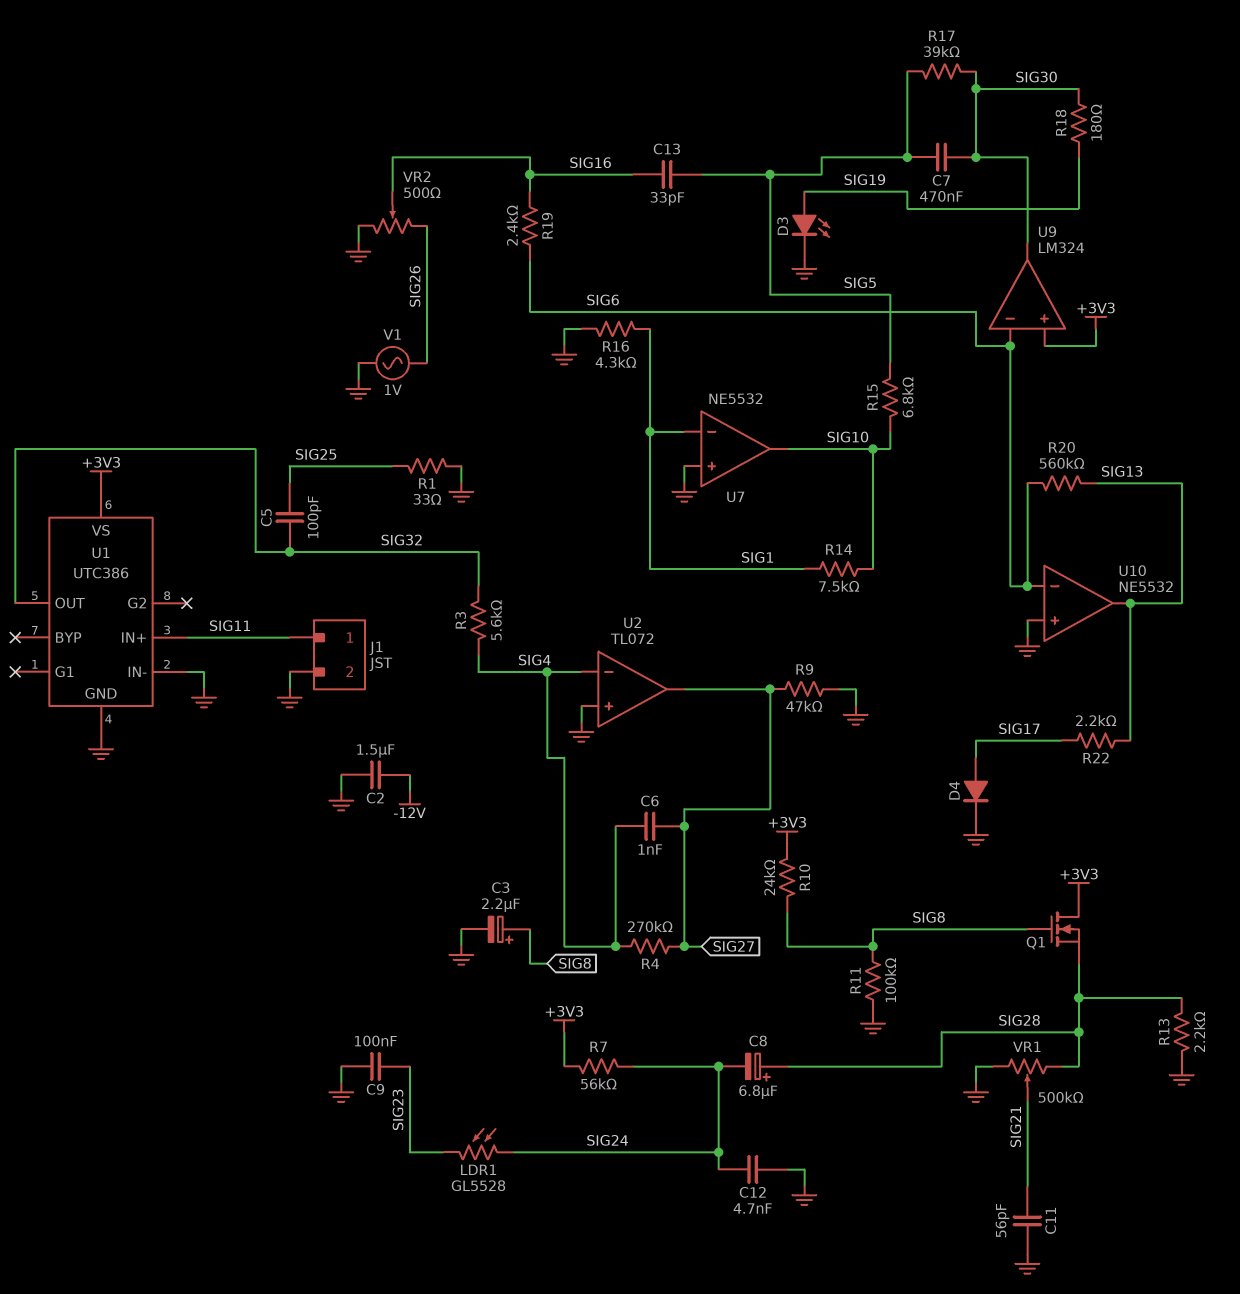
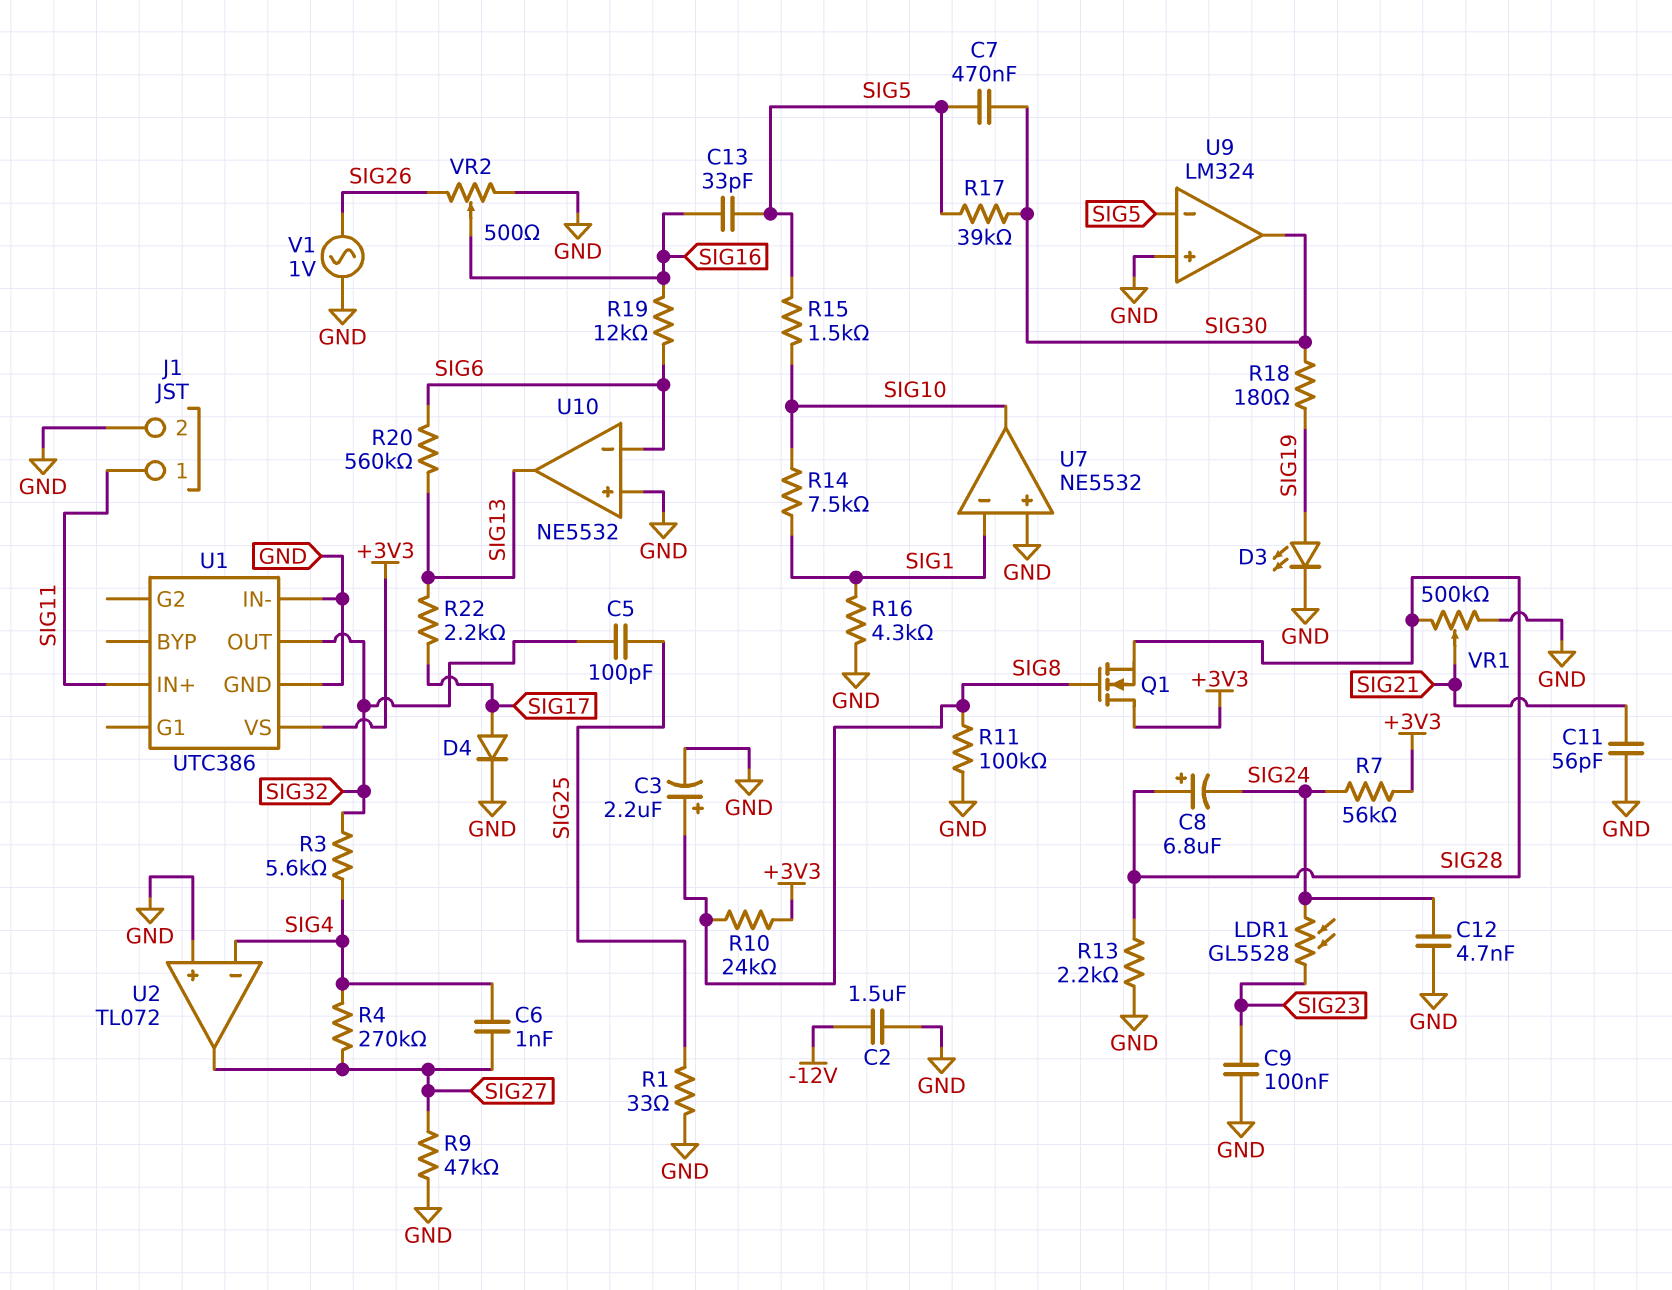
R15: 6.8k (SIG5, SIG10) -> 1.5k (SIG5, SIG10)
R19: 2.4k (SIG6, SIG16) -> 12k (SIG6, SIG16)
U9 pin in+: +3V3 -> GND
U9 pin in-: SIG6 -> SIG5

